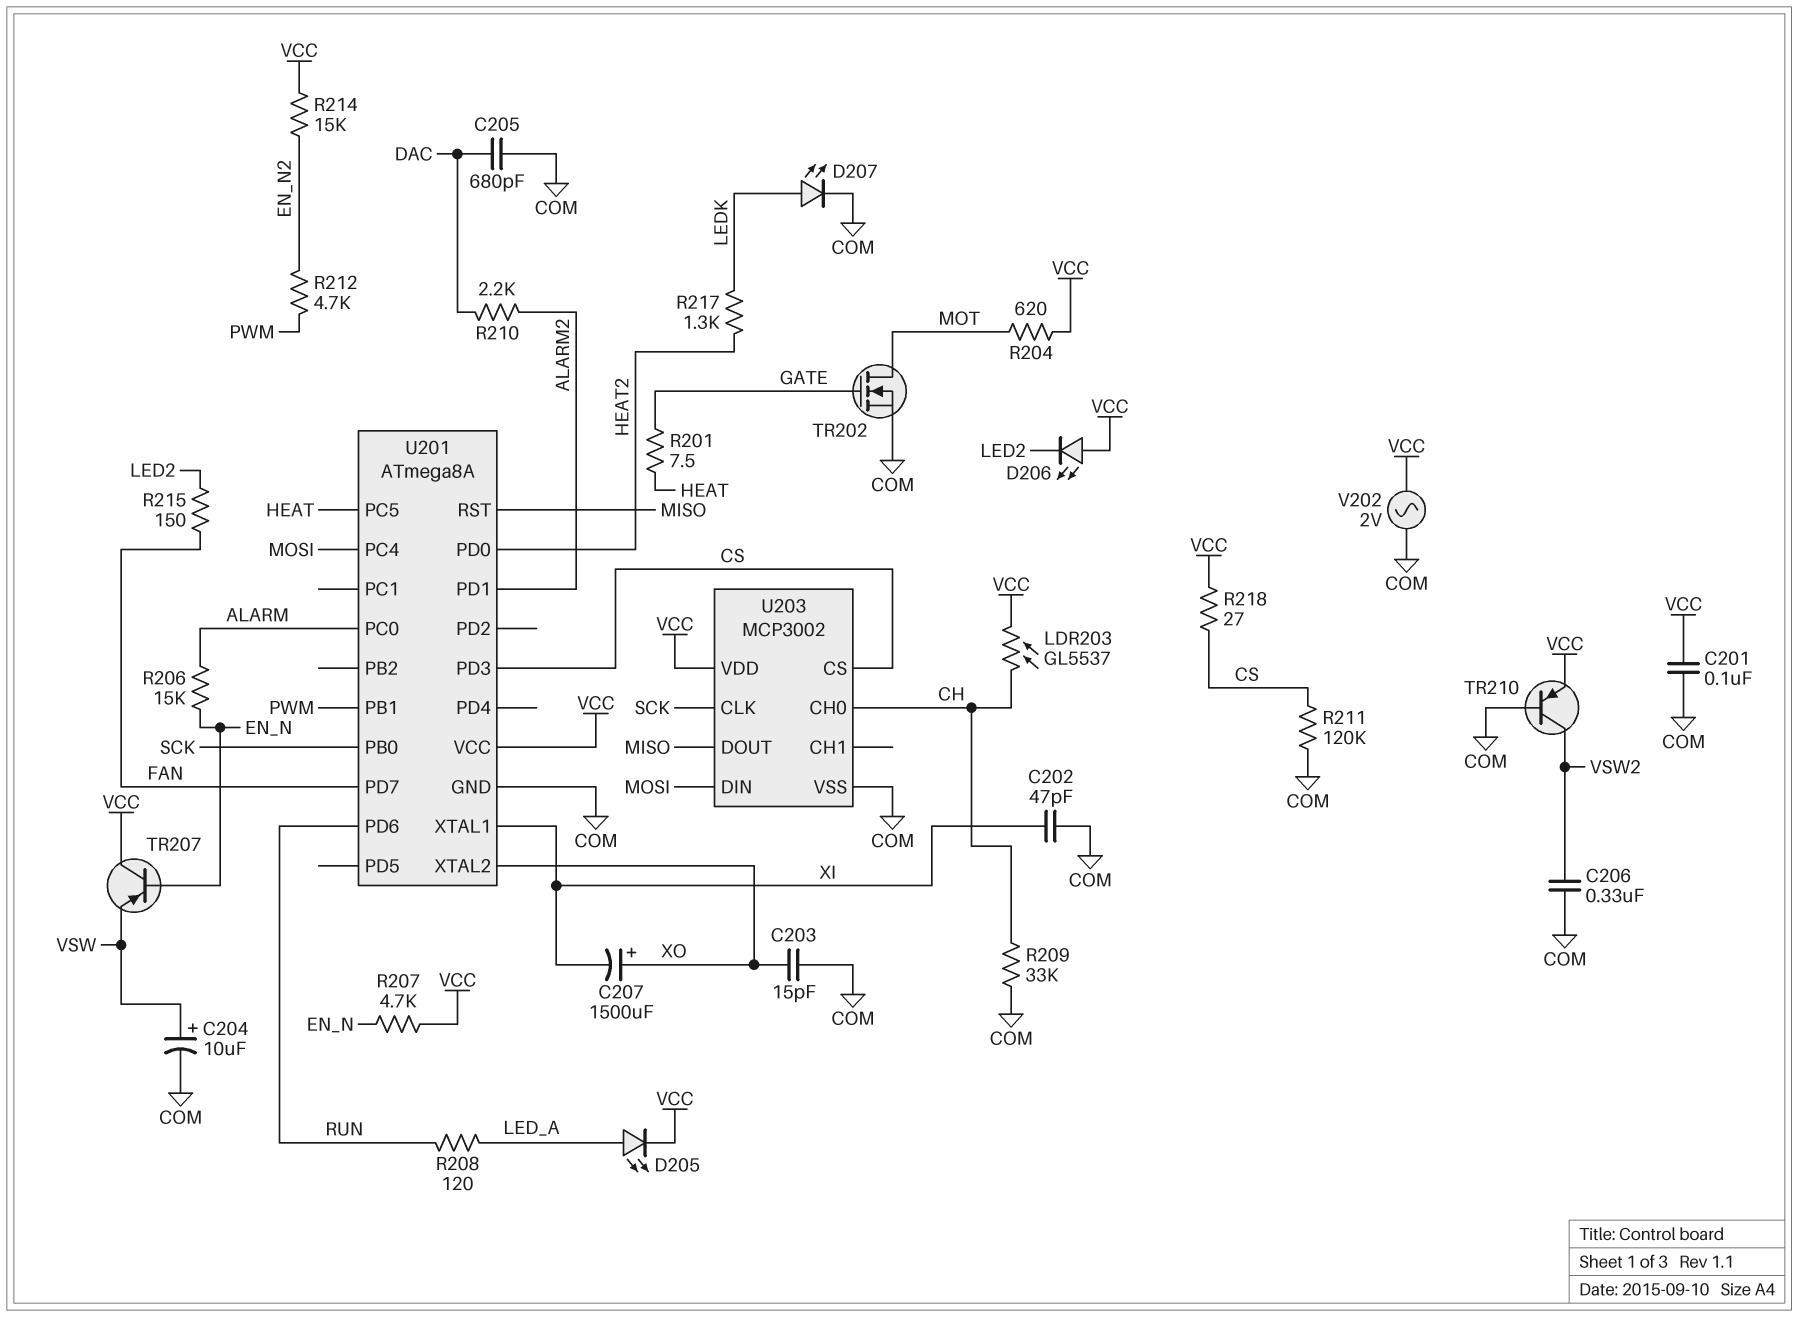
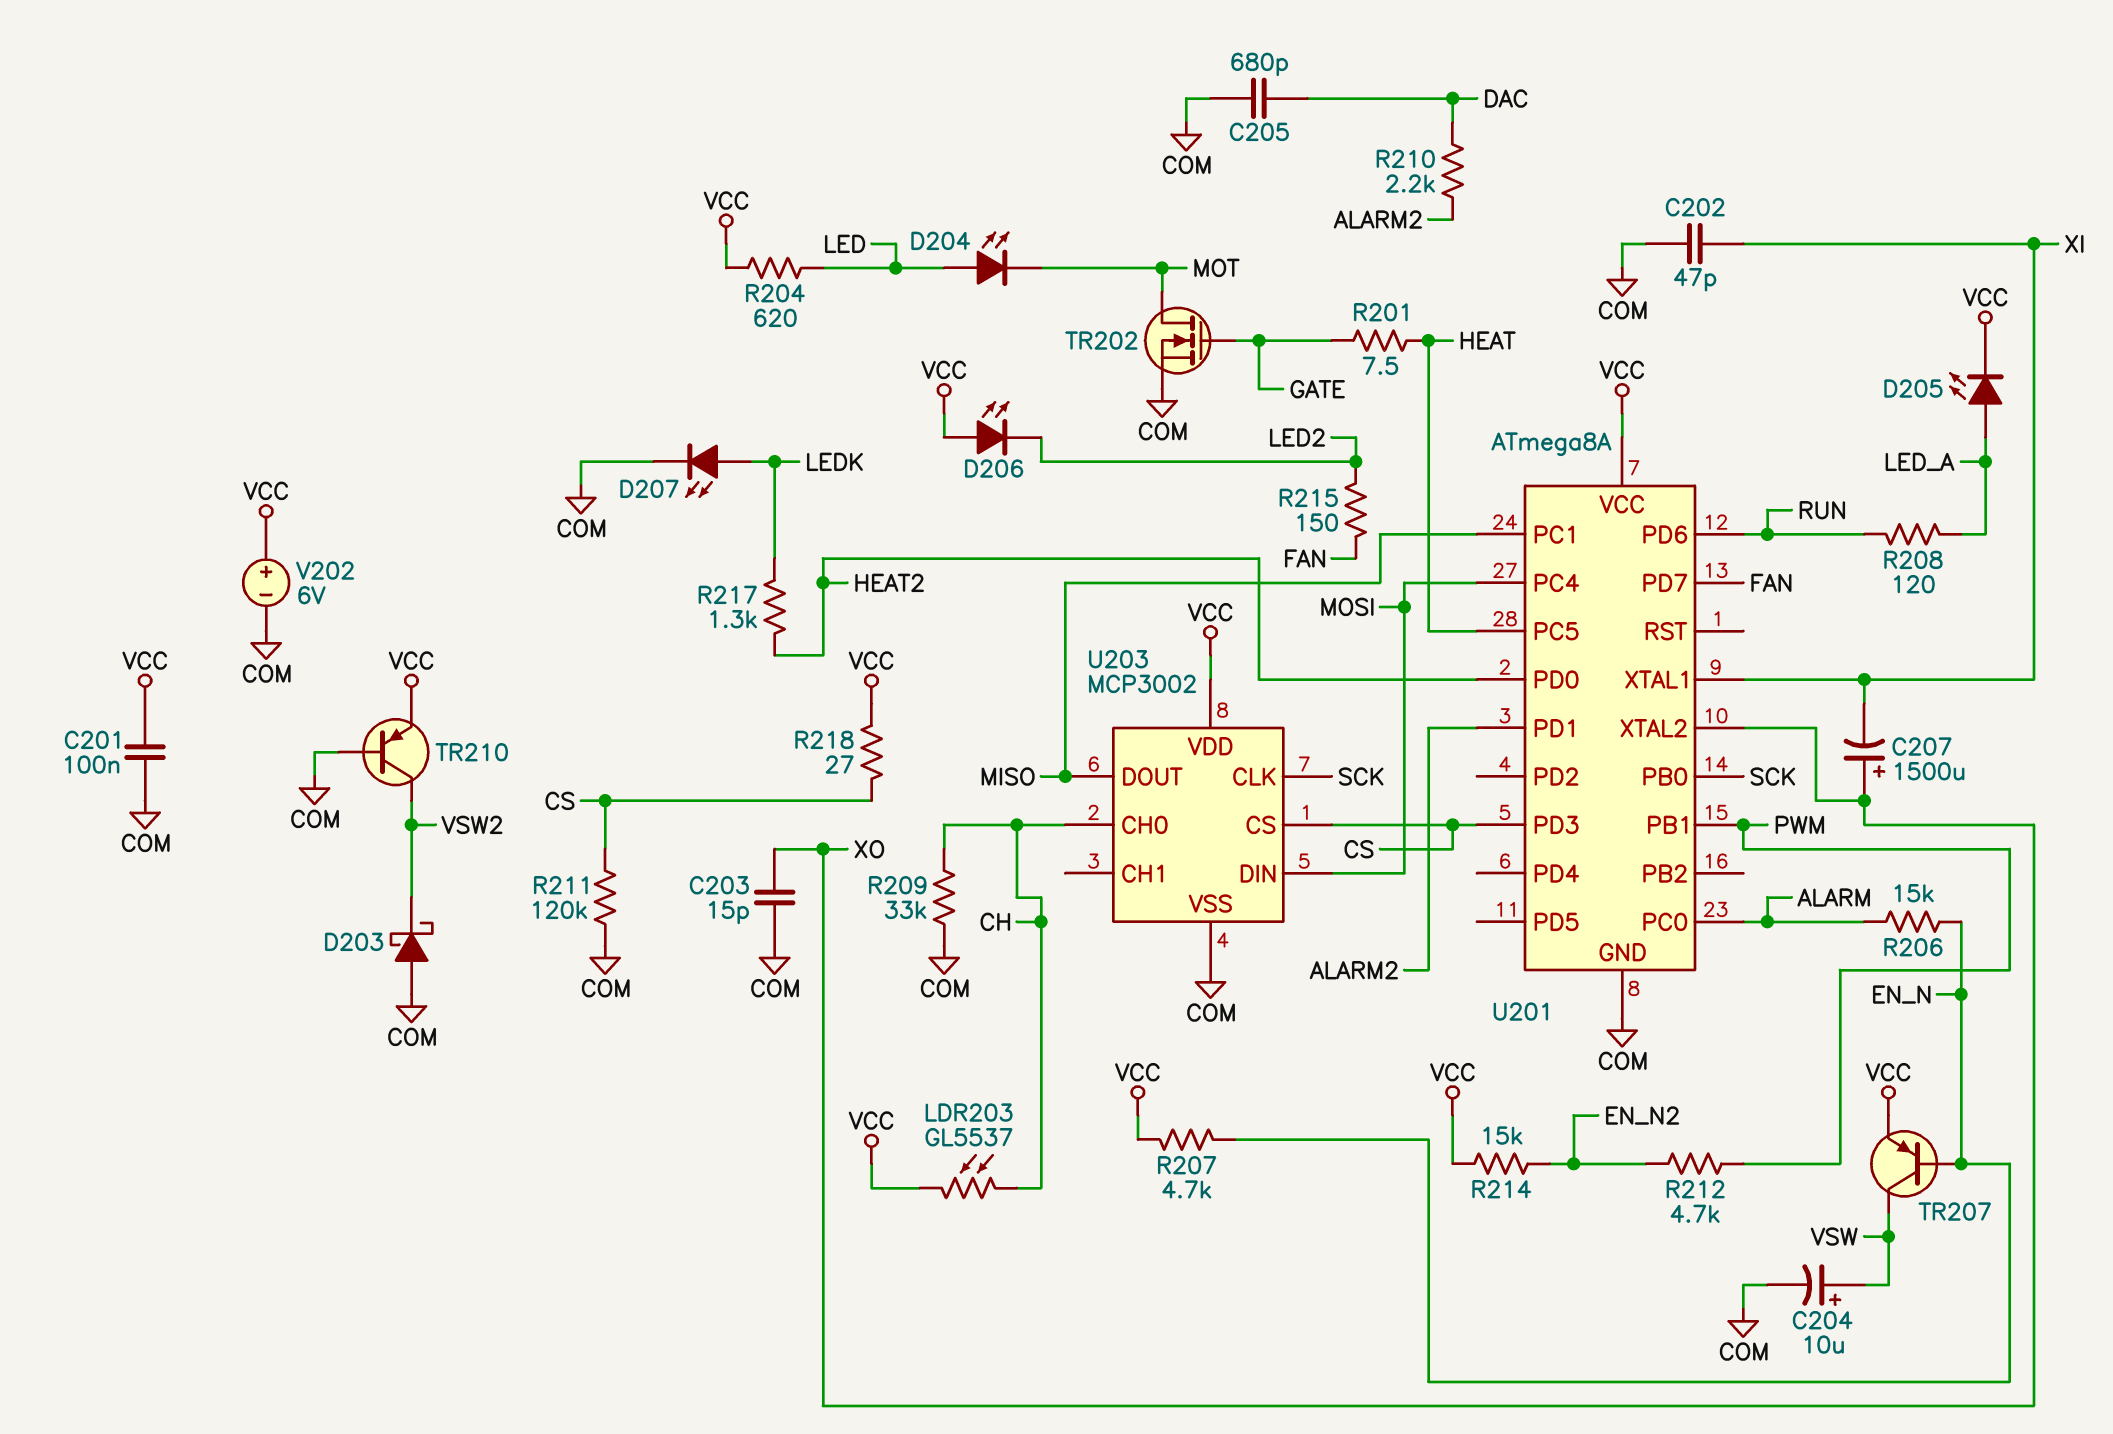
C206: 330nF (COM, VSW2) -> none
D203: none -> schottky (A COM, K VSW2)
D204: none -> LED (A LED, K MOT)
R204: 620 (MOT, VCC) -> 620 (LED, VCC)
TR207: PNP (B EN_N, C VCC, E VSW) -> PNP (B EN_N, C VSW, E VCC)
U201 pin PC1: none -> MISO
U201 pin RST: MISO -> none
V202: AC 2V (COM, VCC) -> 6V (plus VCC, minus COM)

